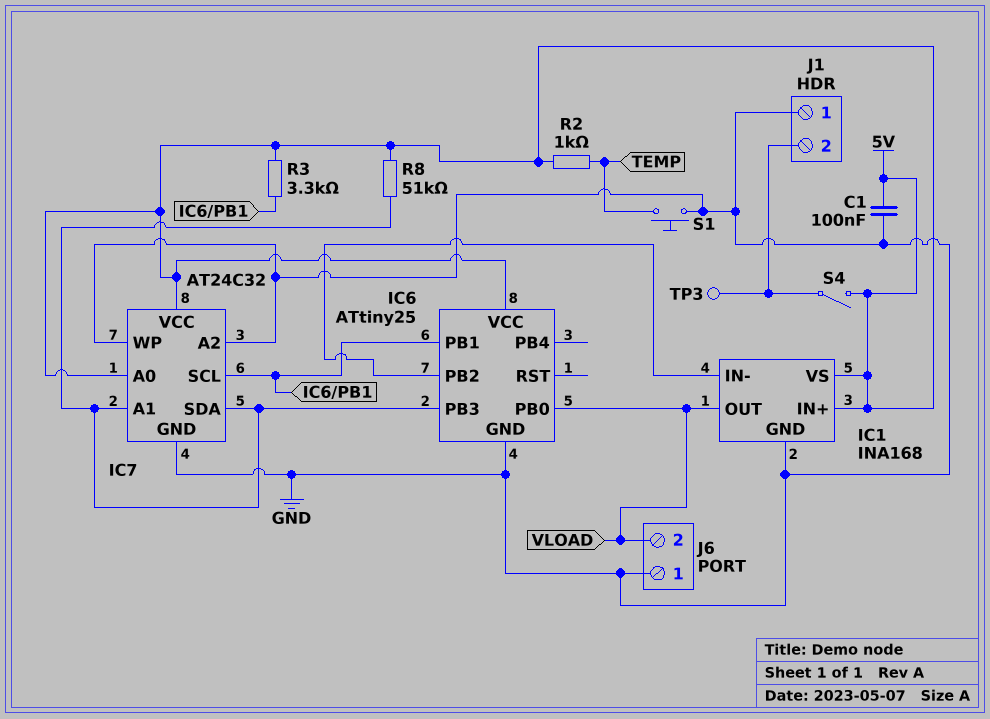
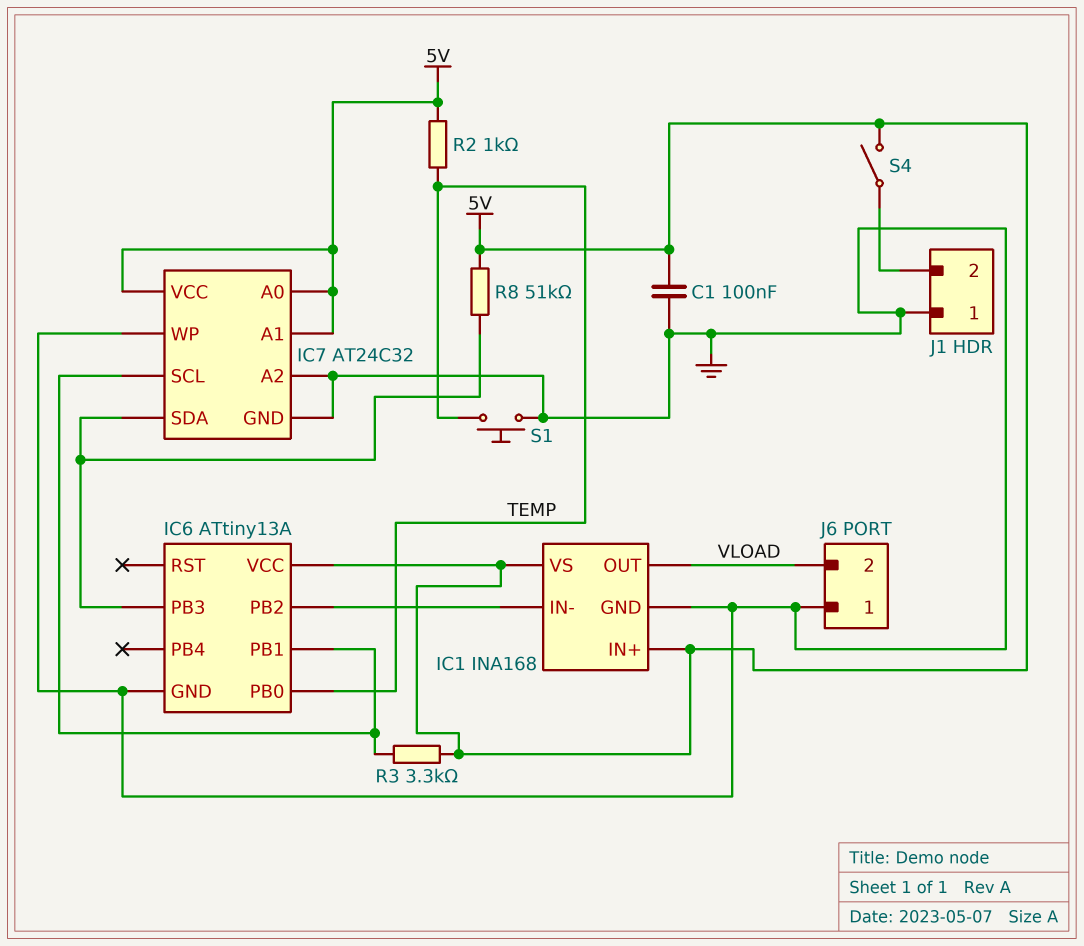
IC6: ATtiny25 -> ATtiny13A
IC6 pin PB0: VLOAD -> TEMP
IC7 pin A1: IC6/PB3 -> 5V
TP3: test point (J1/2) -> none

